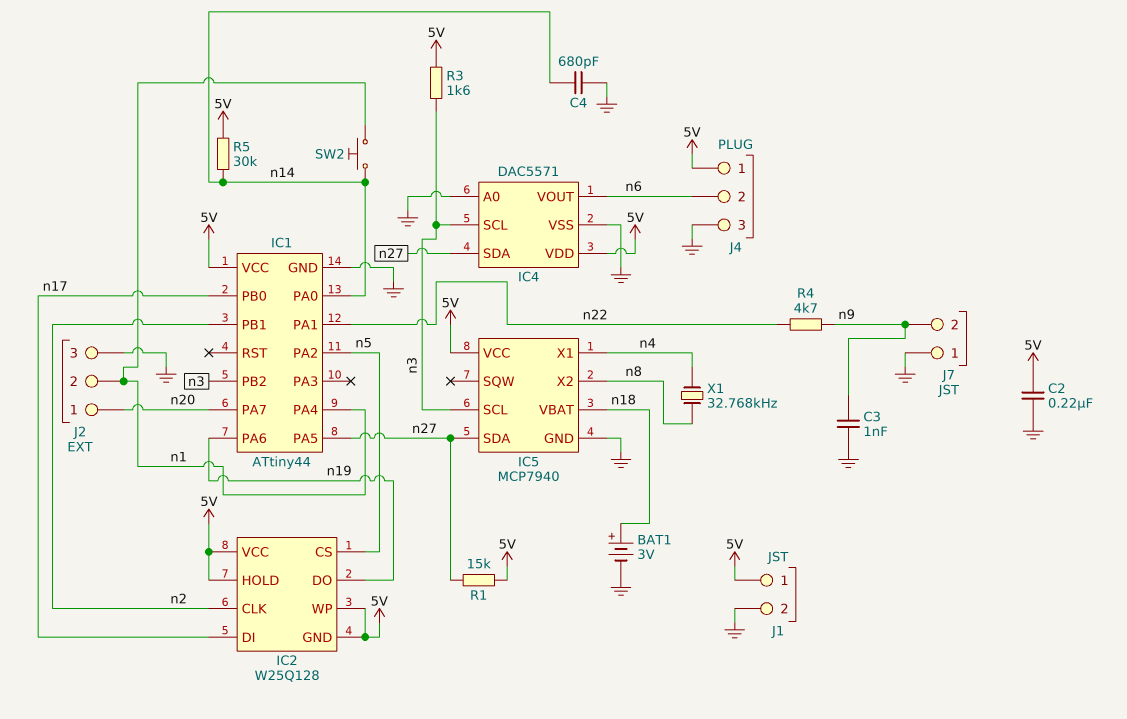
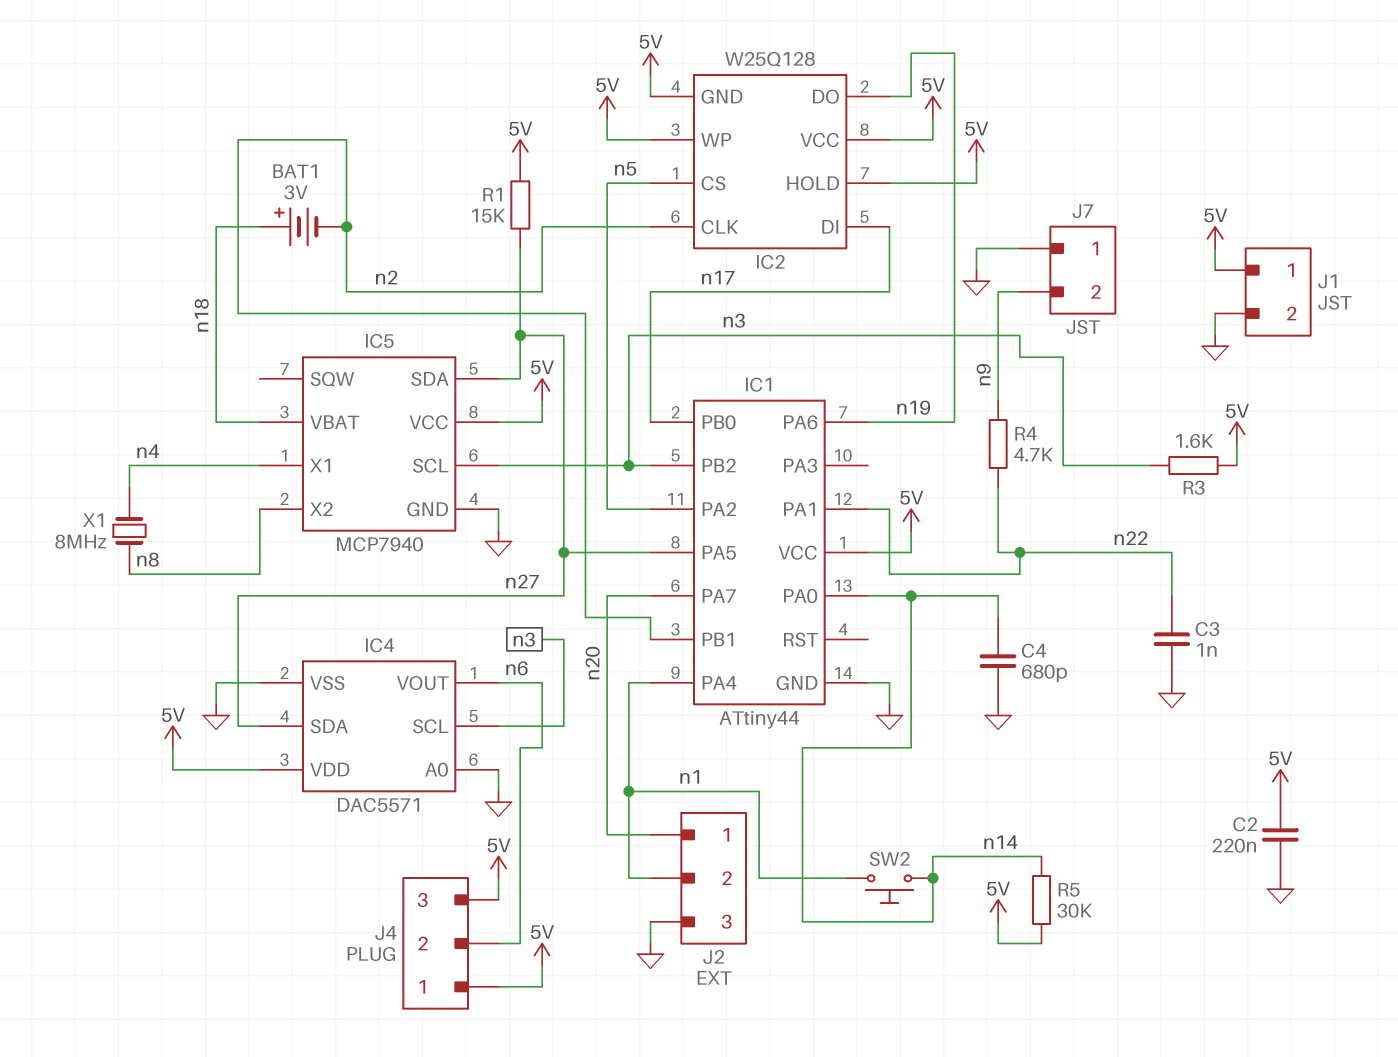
BAT1: 3V (plus n18, minus GND) -> 3V (plus n18, minus n2)
C3: 1nF (GND, n9) -> 1nF (GND, n22)
J4 pin 3: GND -> 5V
X1: 32.768kHz (n4, n8) -> 8MHz (n4, n8)

